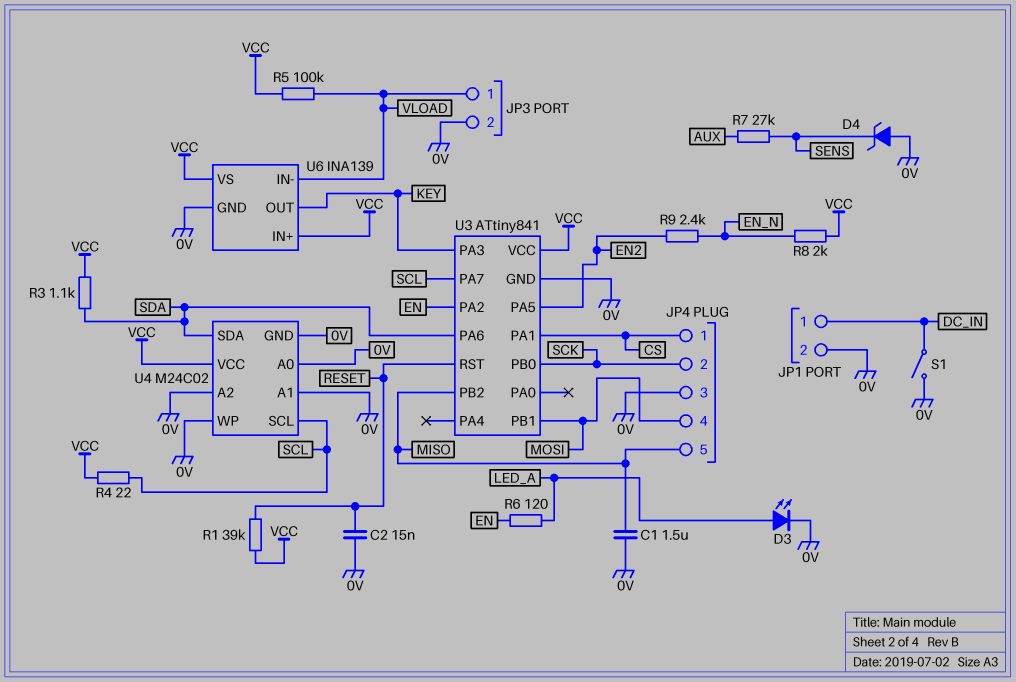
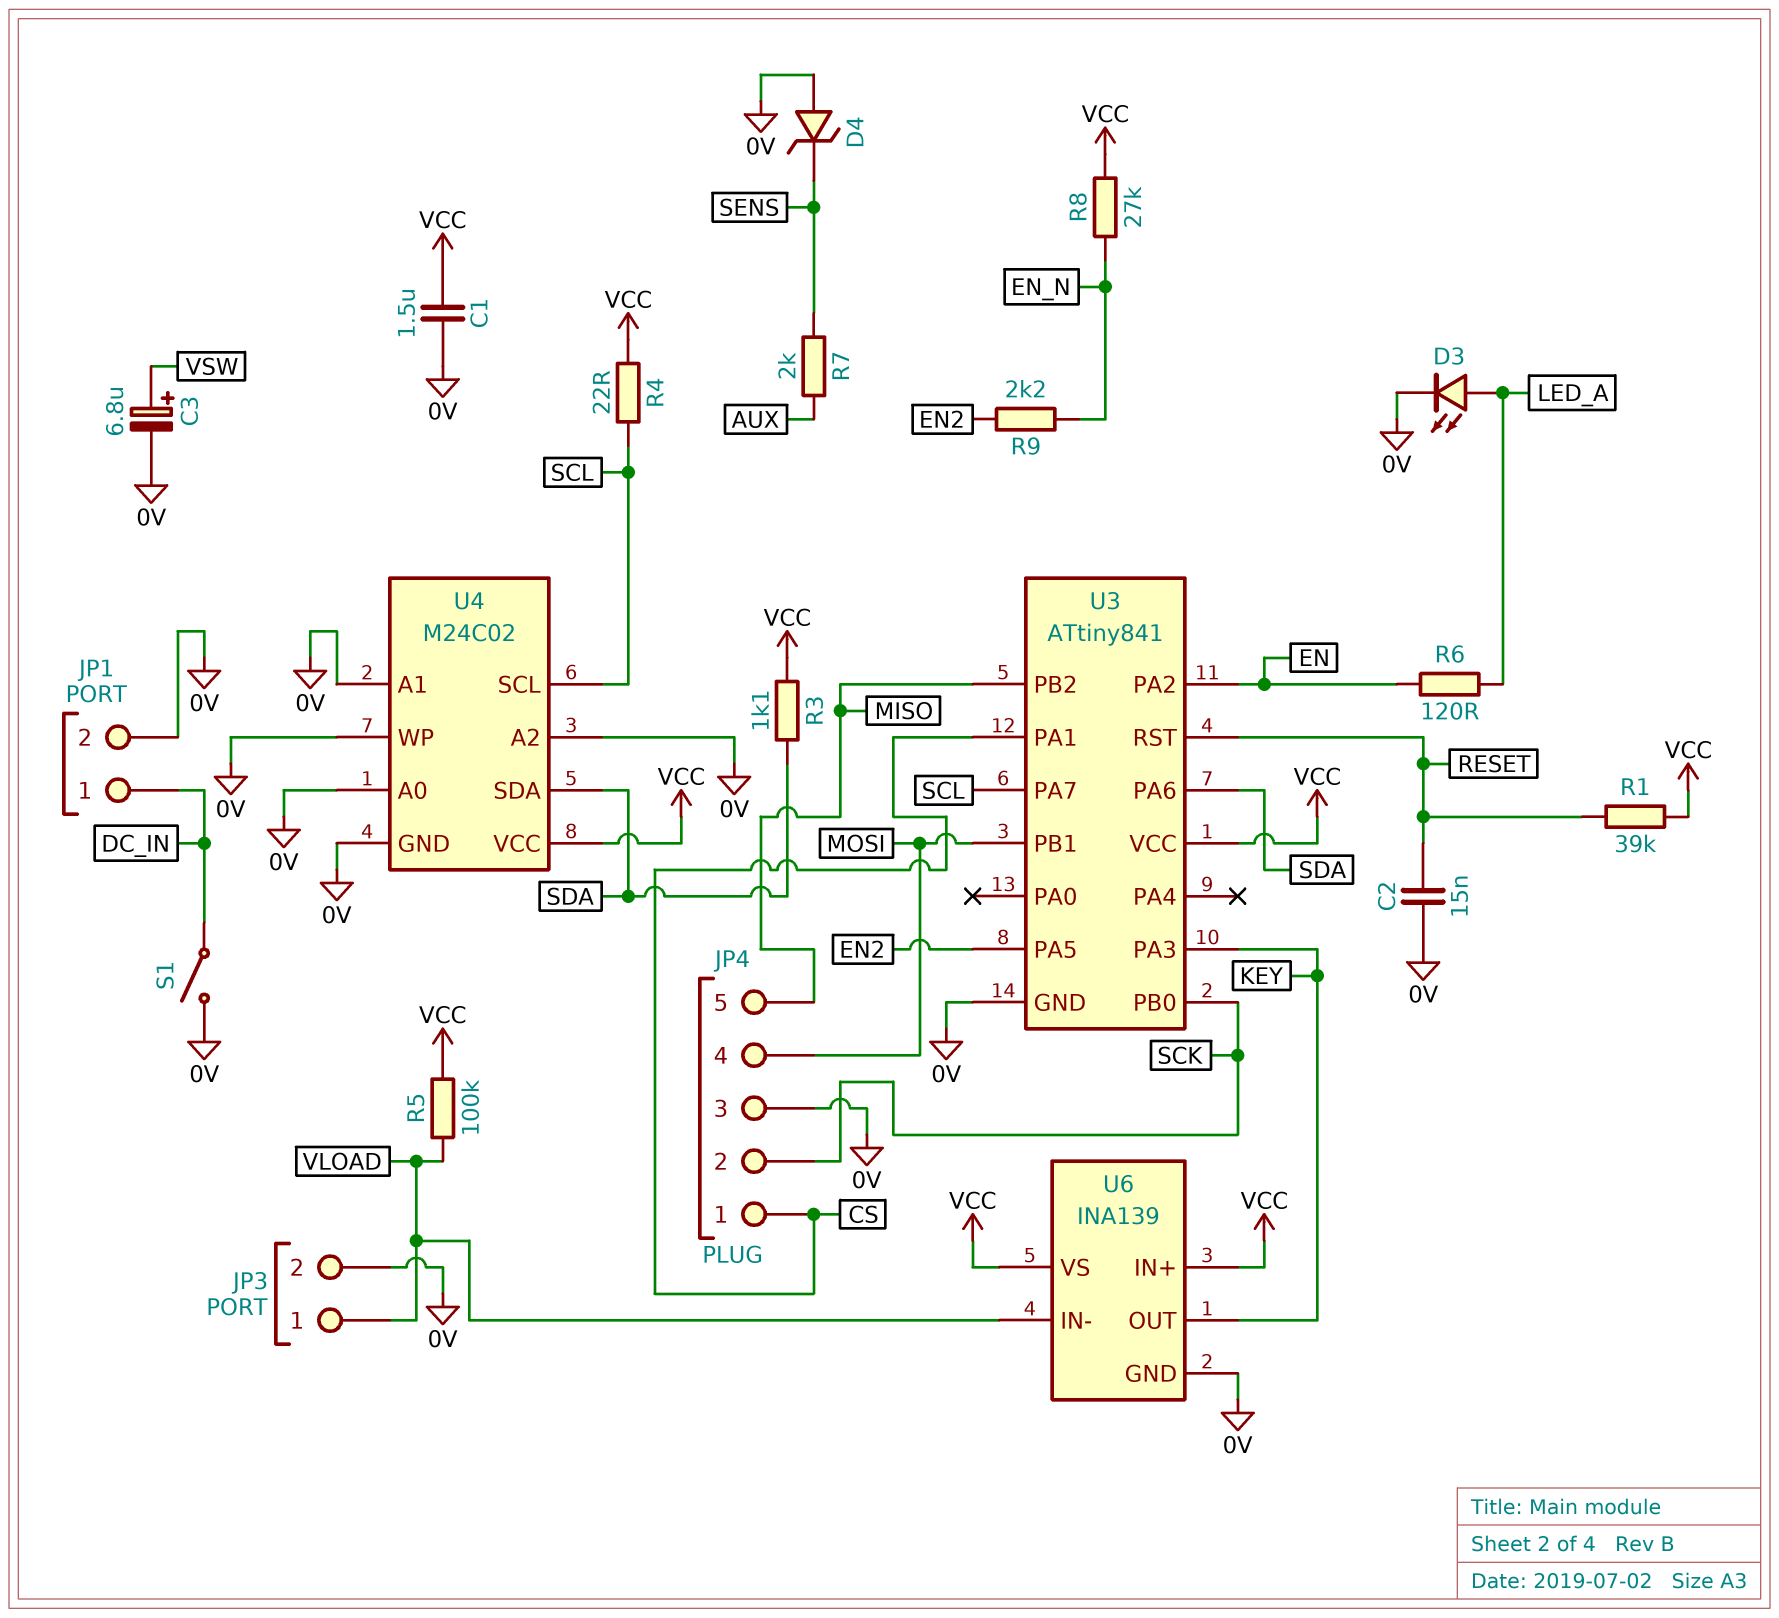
C1: 1.5uF (0V, MISO) -> 1.5uF (0V, VCC)
C3: none -> 6.8uF (plus VSW, minus 0V)
R7: 27k (AUX, SENS) -> 2k (AUX, SENS)
R8: 2k (EN_N, VCC) -> 27k (EN_N, VCC)
R9: 2.4k (EN2, EN_N) -> 2.2k (EN2, EN_N)

